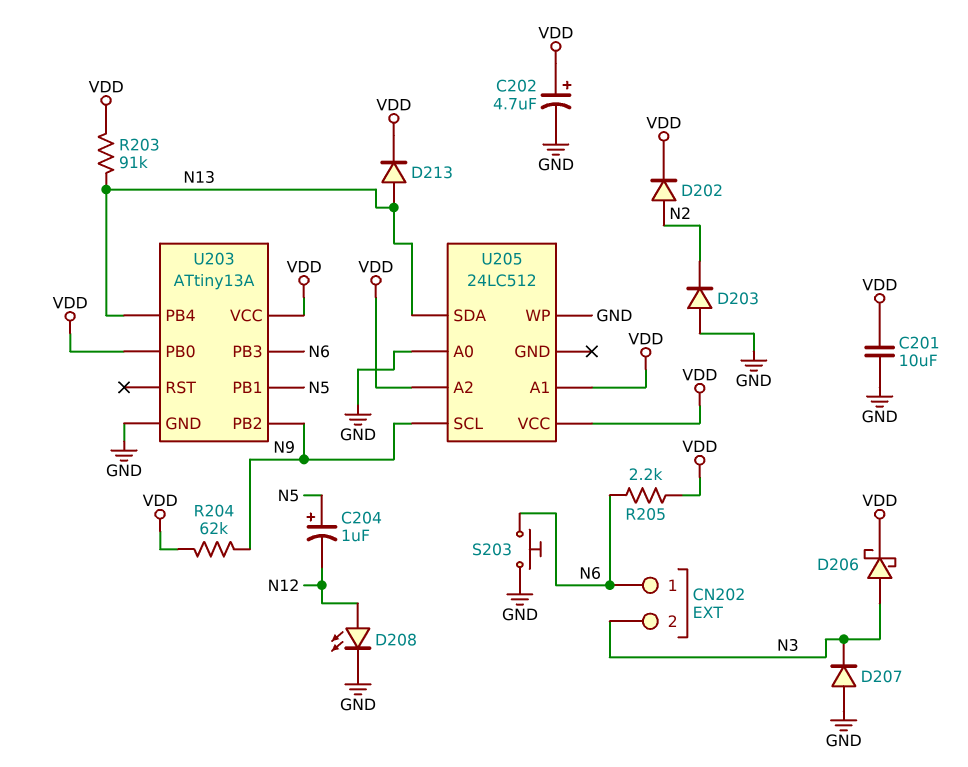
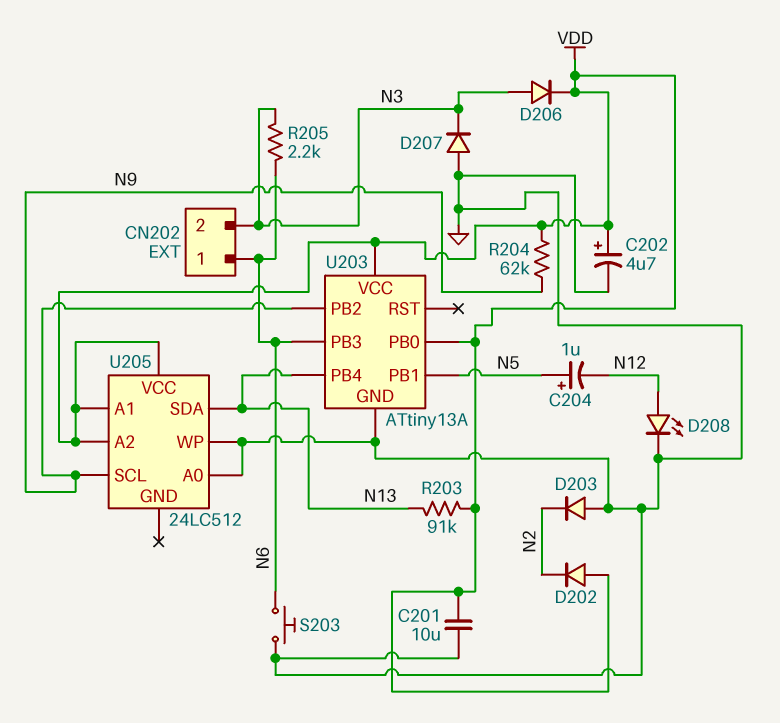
D202: diode (A N2, K VDD) -> diode (A VDD, K N2)
D206: schottky (A N3, K VDD) -> diode (A N3, K VDD)
D213: diode (A N13, K VDD) -> none
R205: 2.2k (N6, VDD) -> 2.2k (N3, N6)

